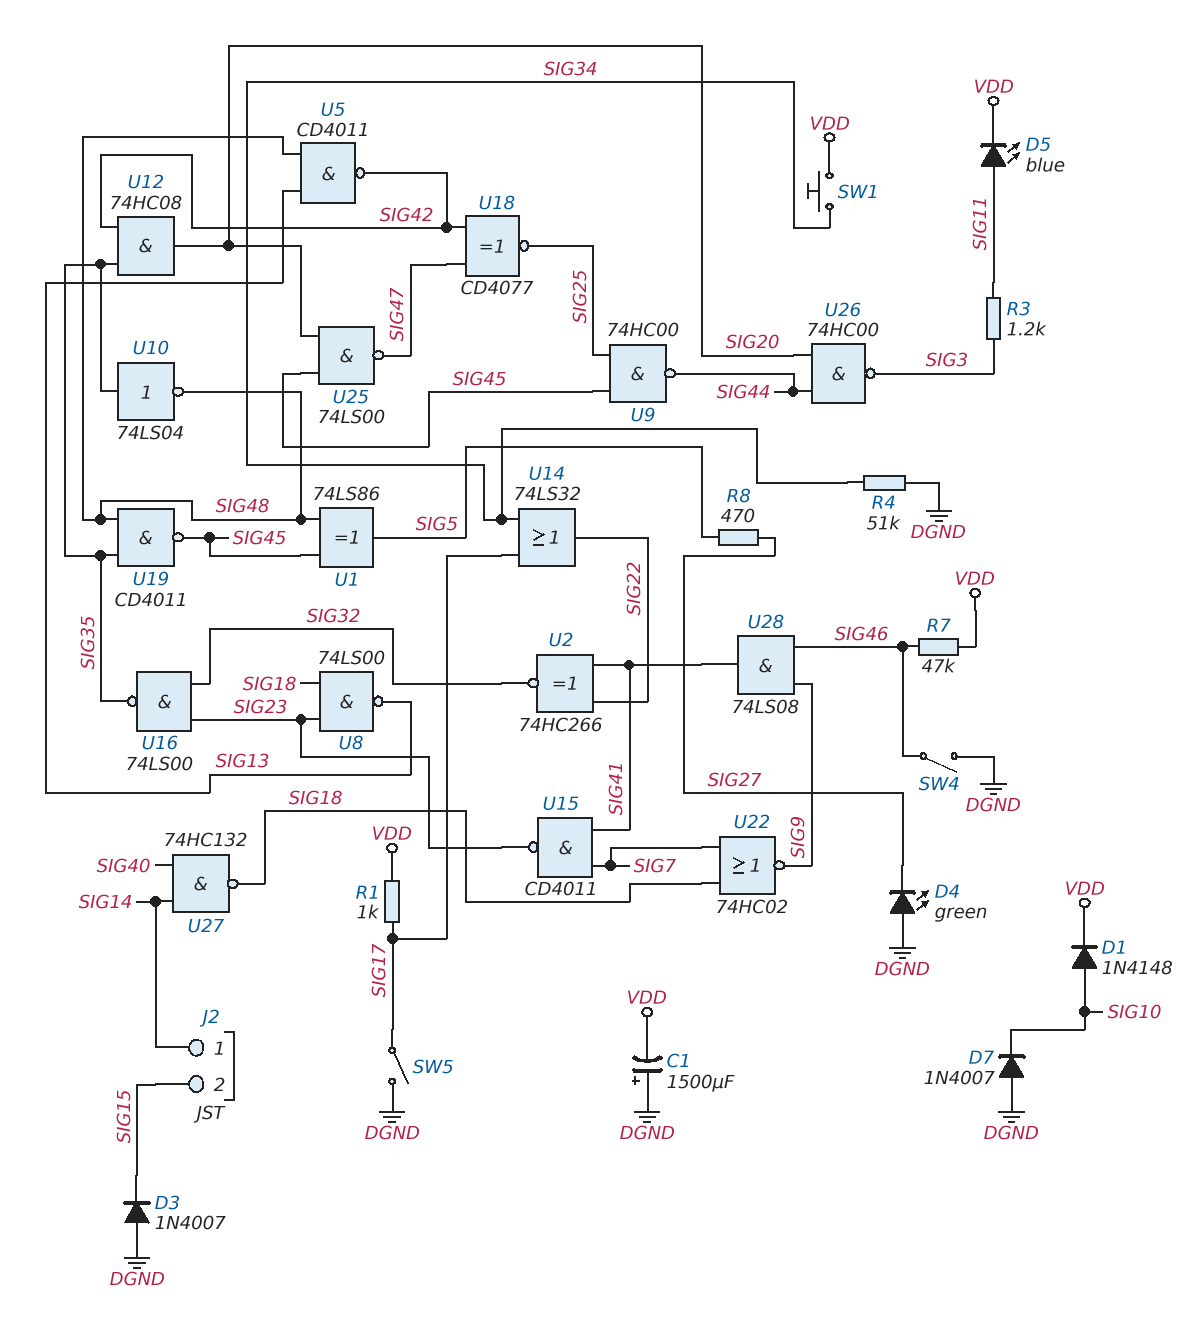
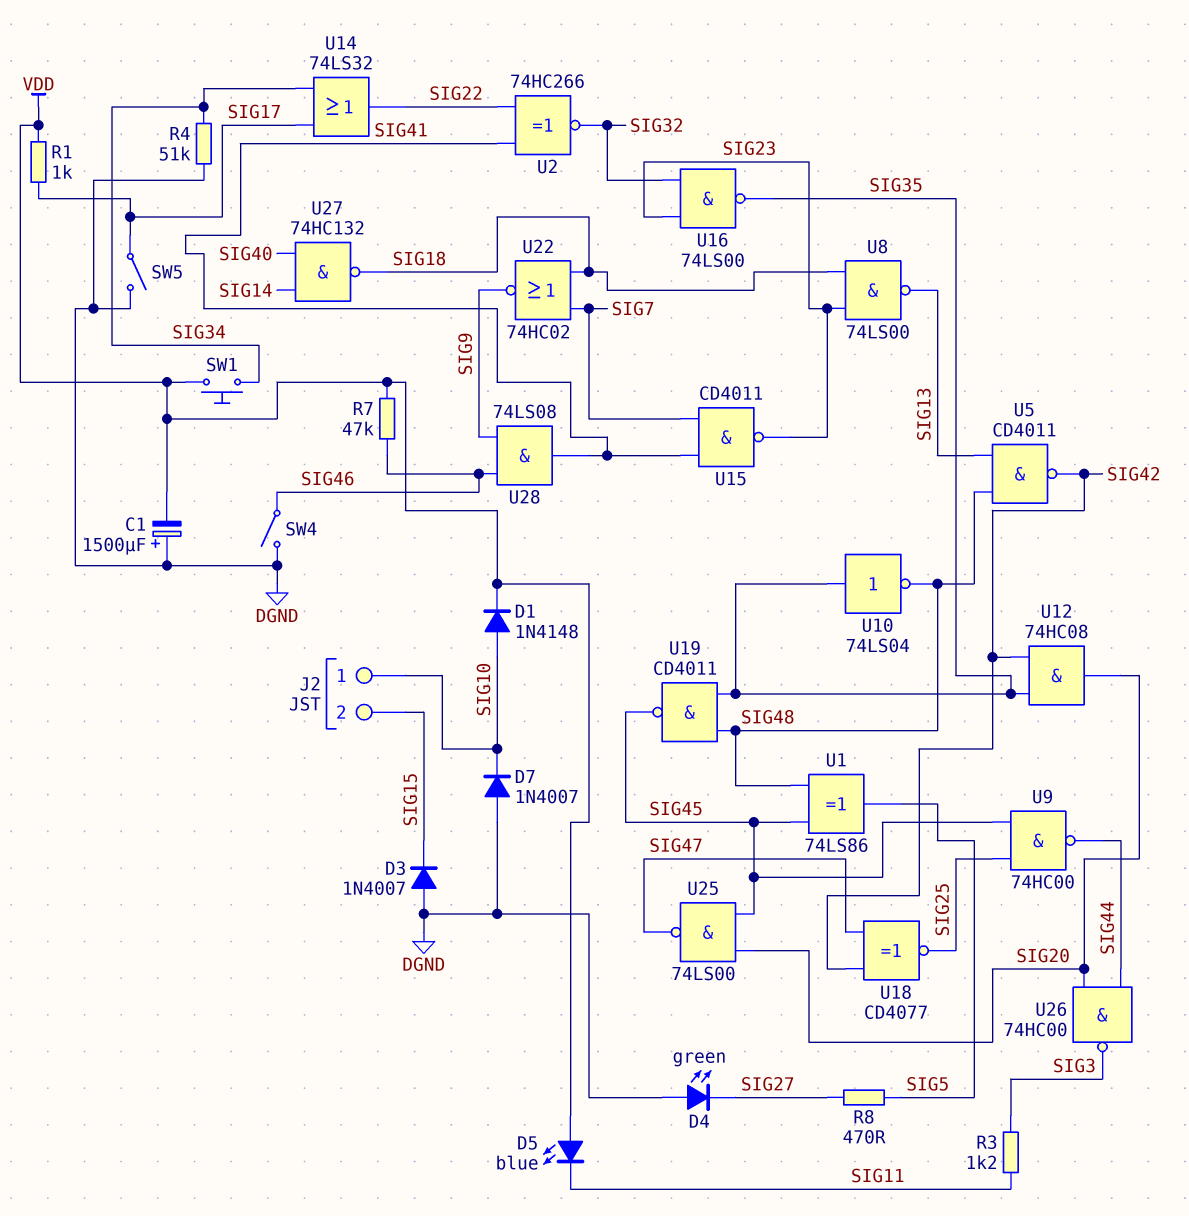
D5: LED blue (A SIG11, K VDD) -> LED blue (A VDD, K SIG11)
J2 pin 1: SIG14 -> SIG10

